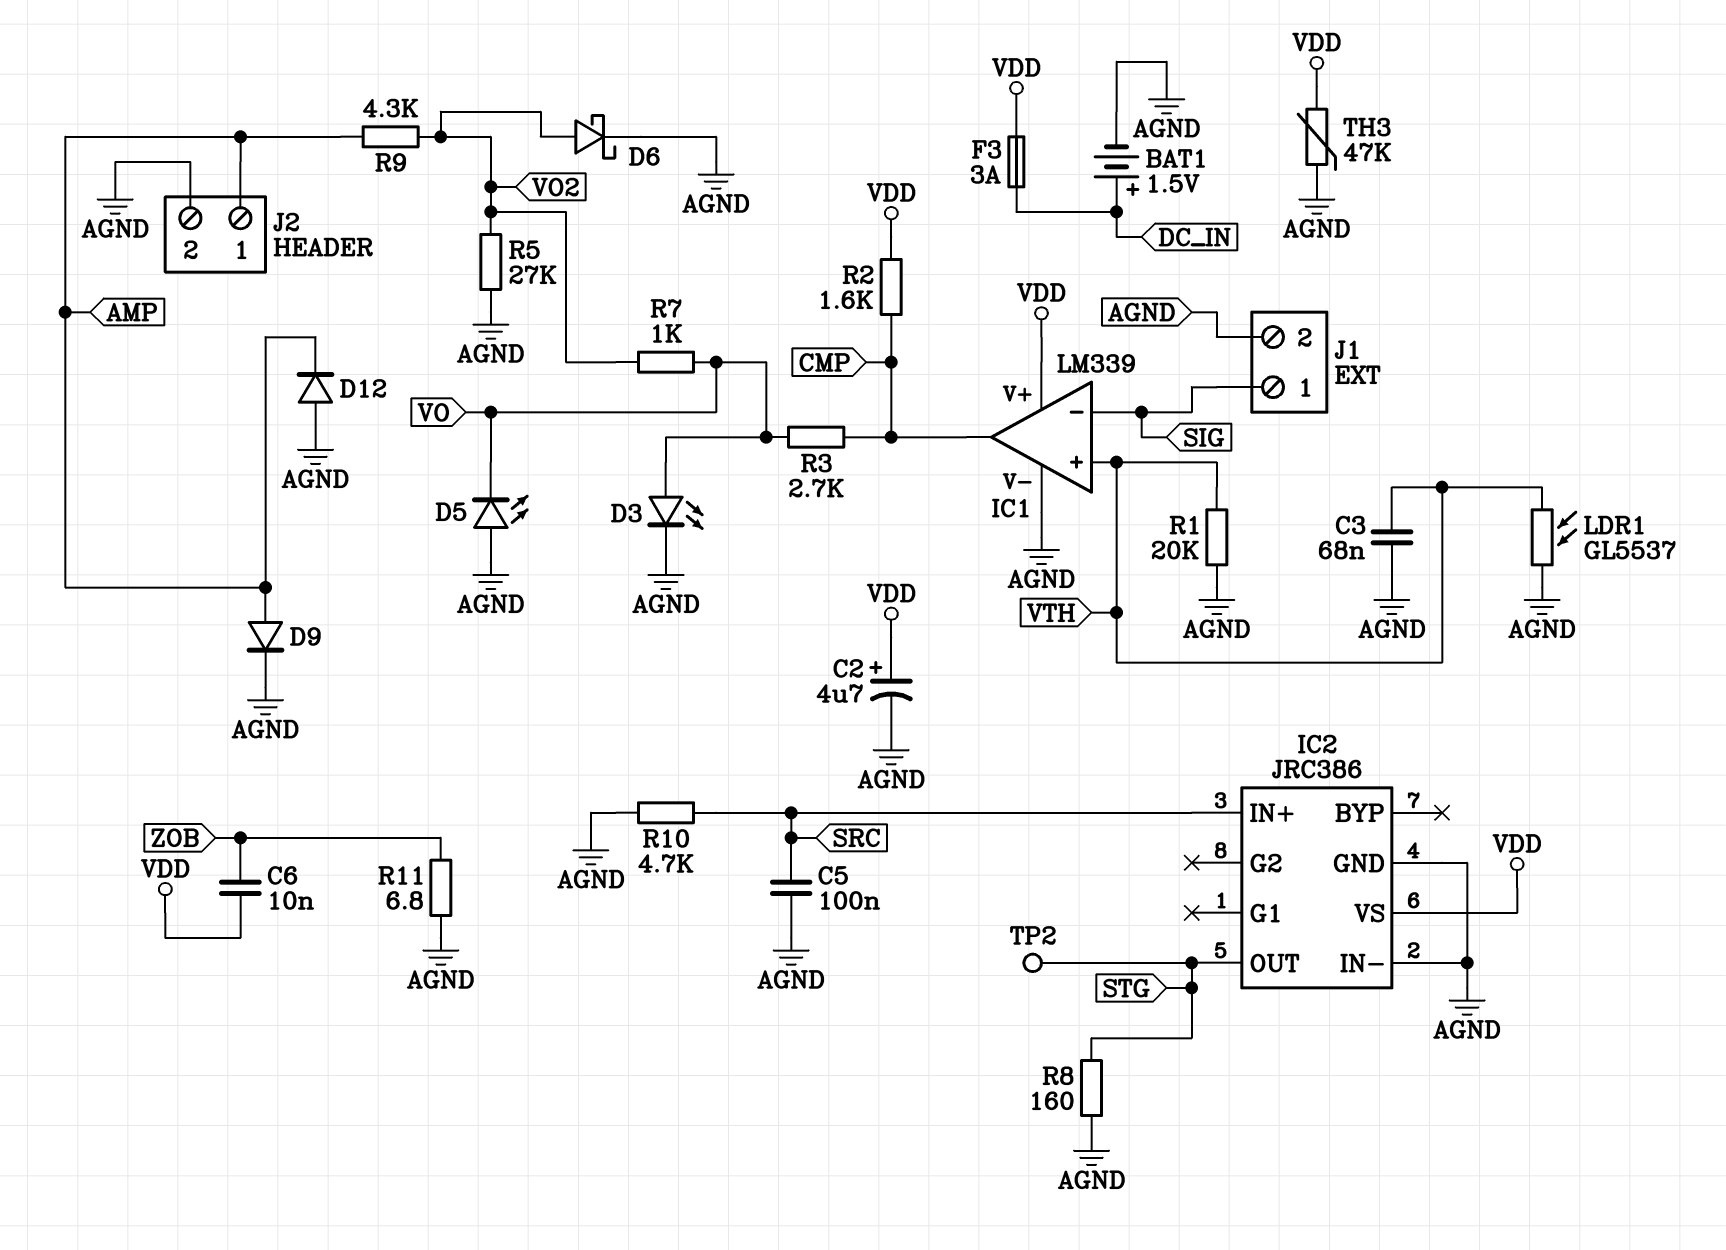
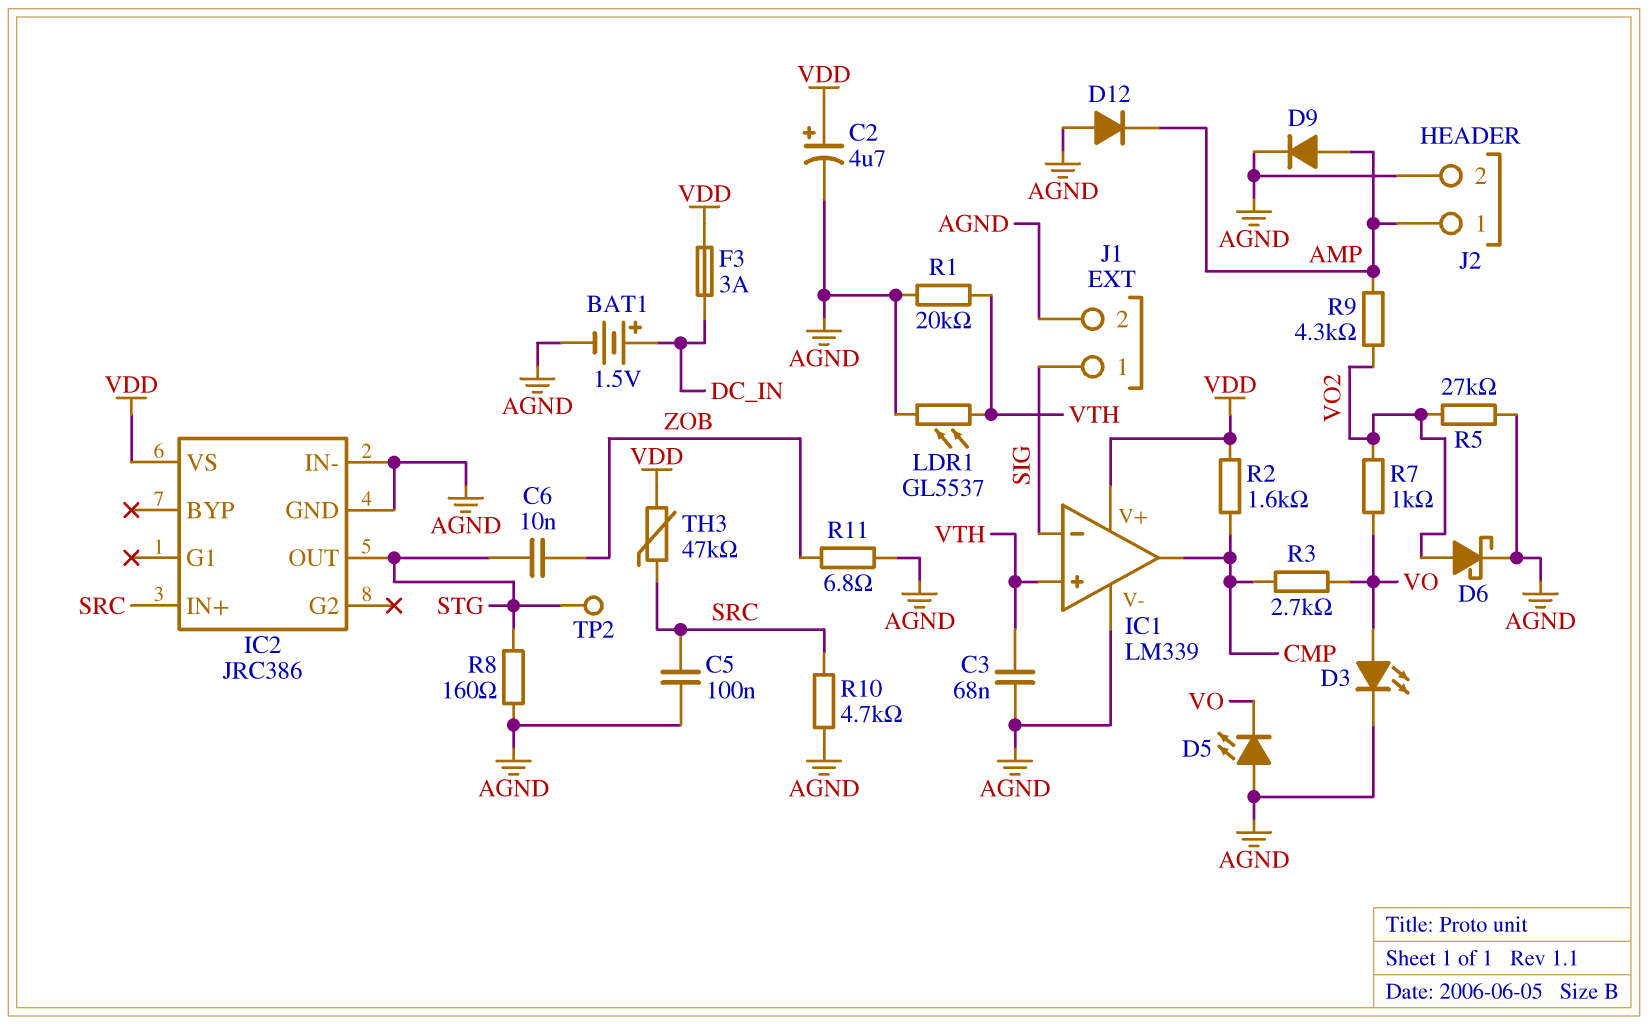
C6: 10nF (VDD, ZOB) -> 10nF (STG, ZOB)
TH3: 47k (AGND, VDD) -> 47k (SRC, VDD)

